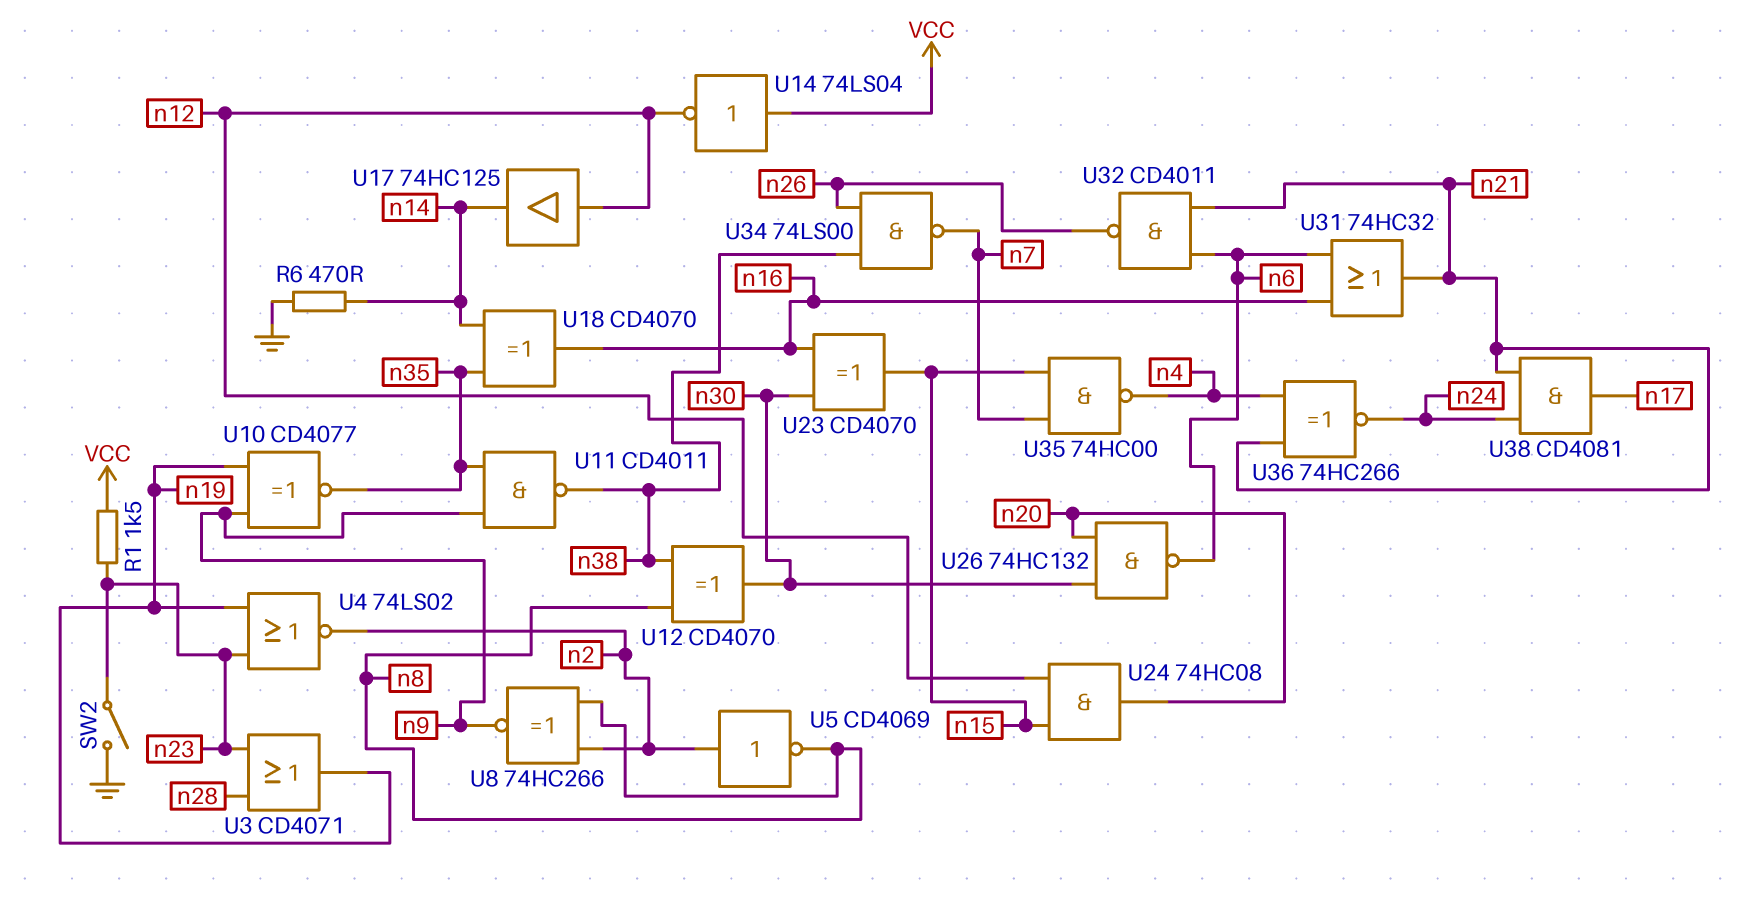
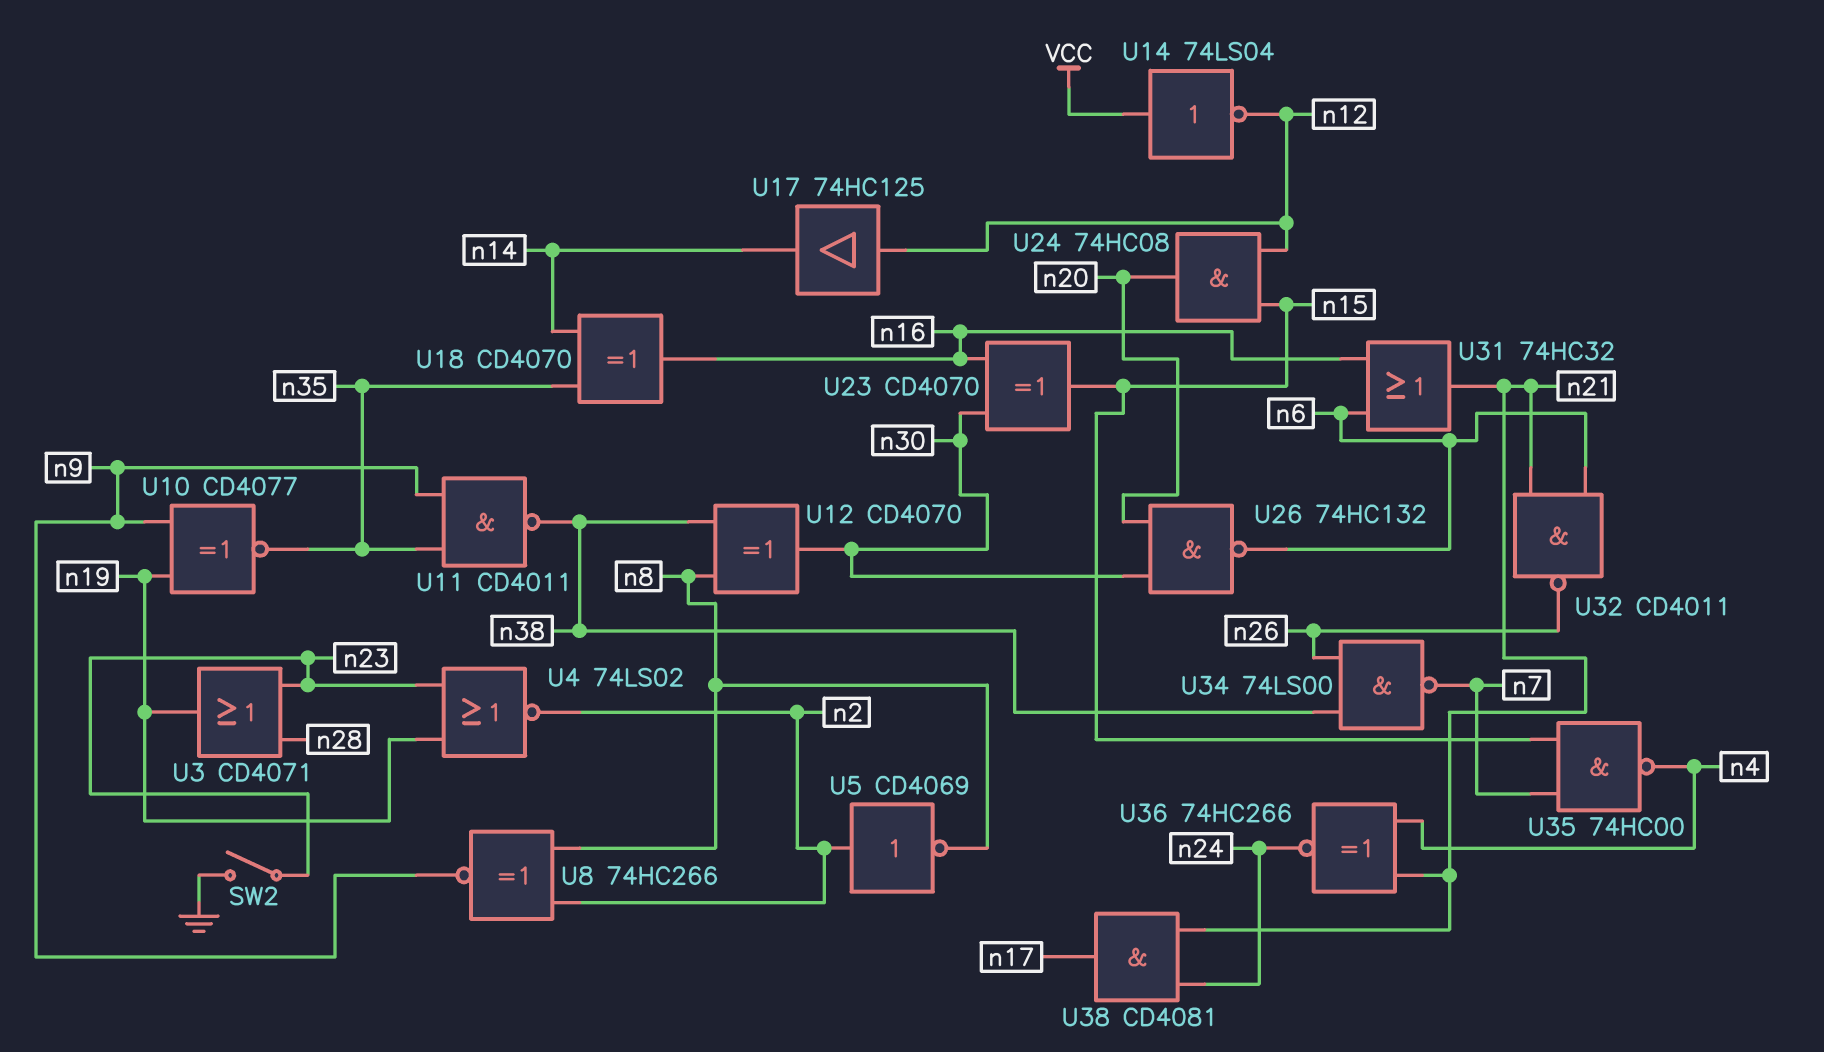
R1: 1.5k (VCC, n23) -> none
R6: 470 (GND, n14) -> none

